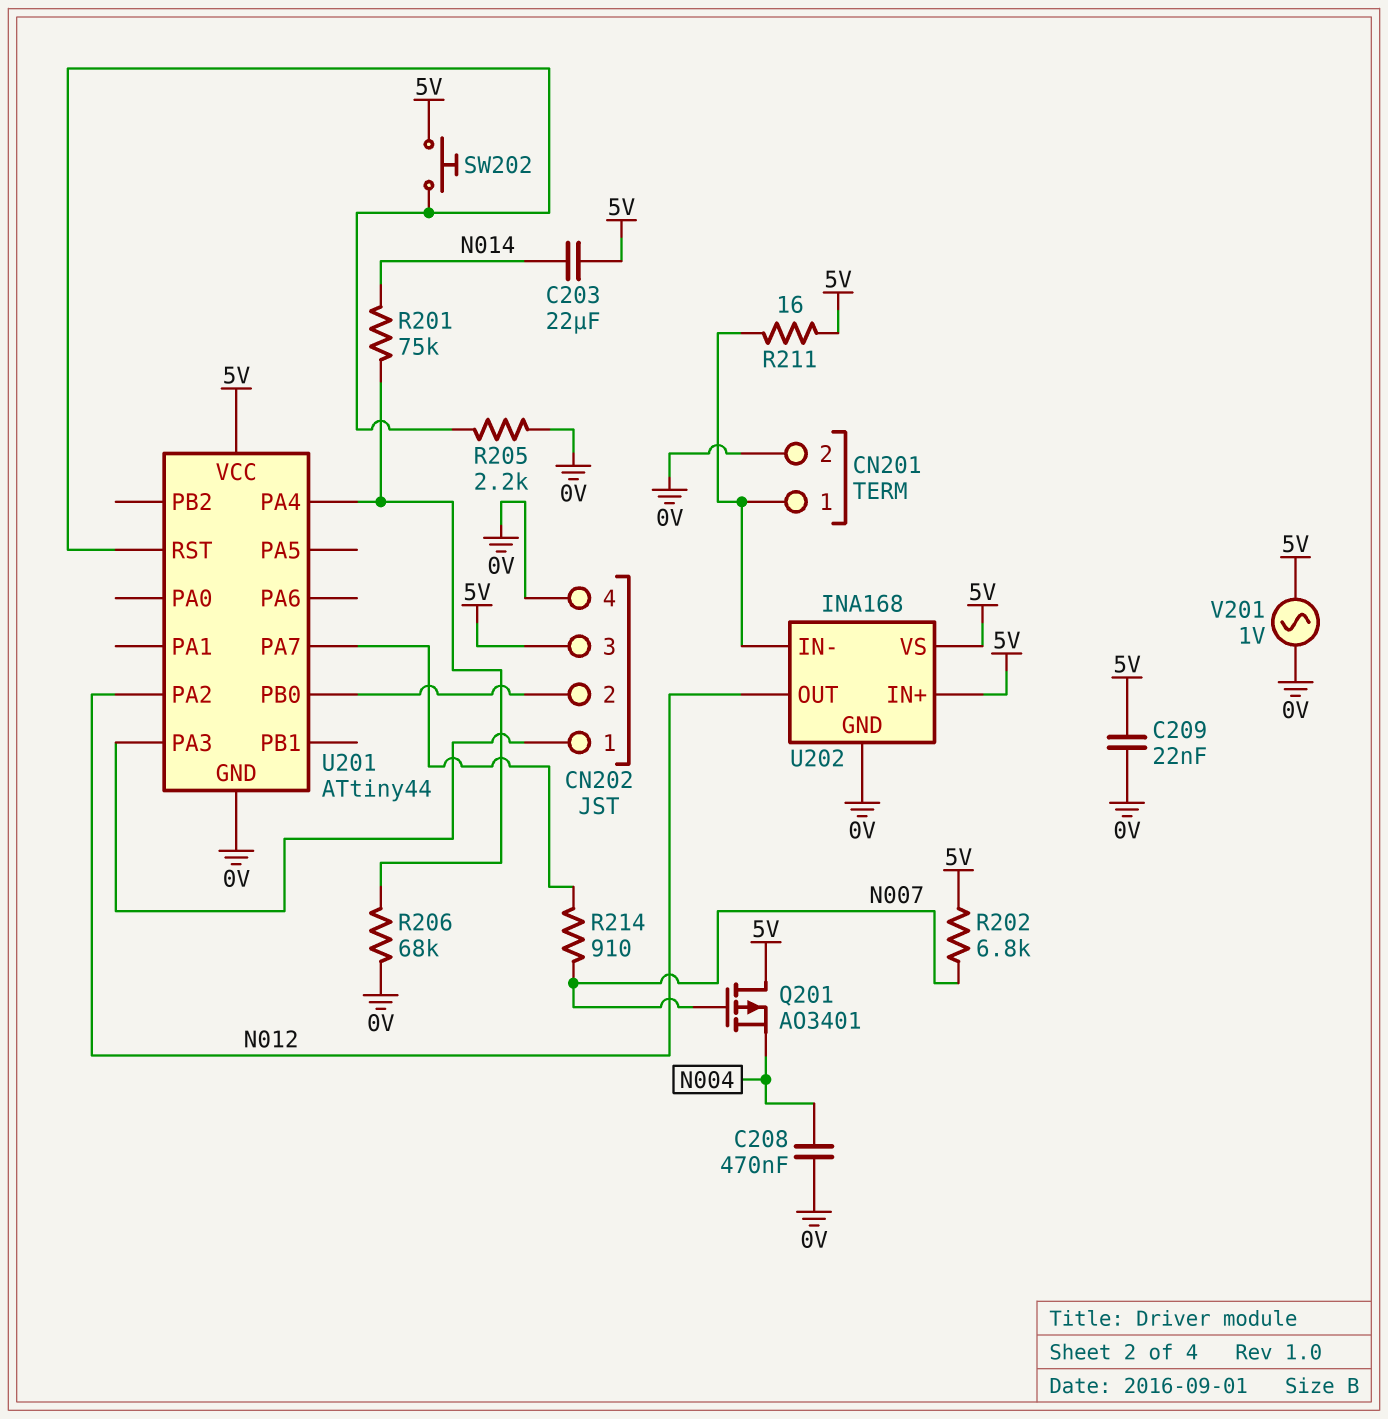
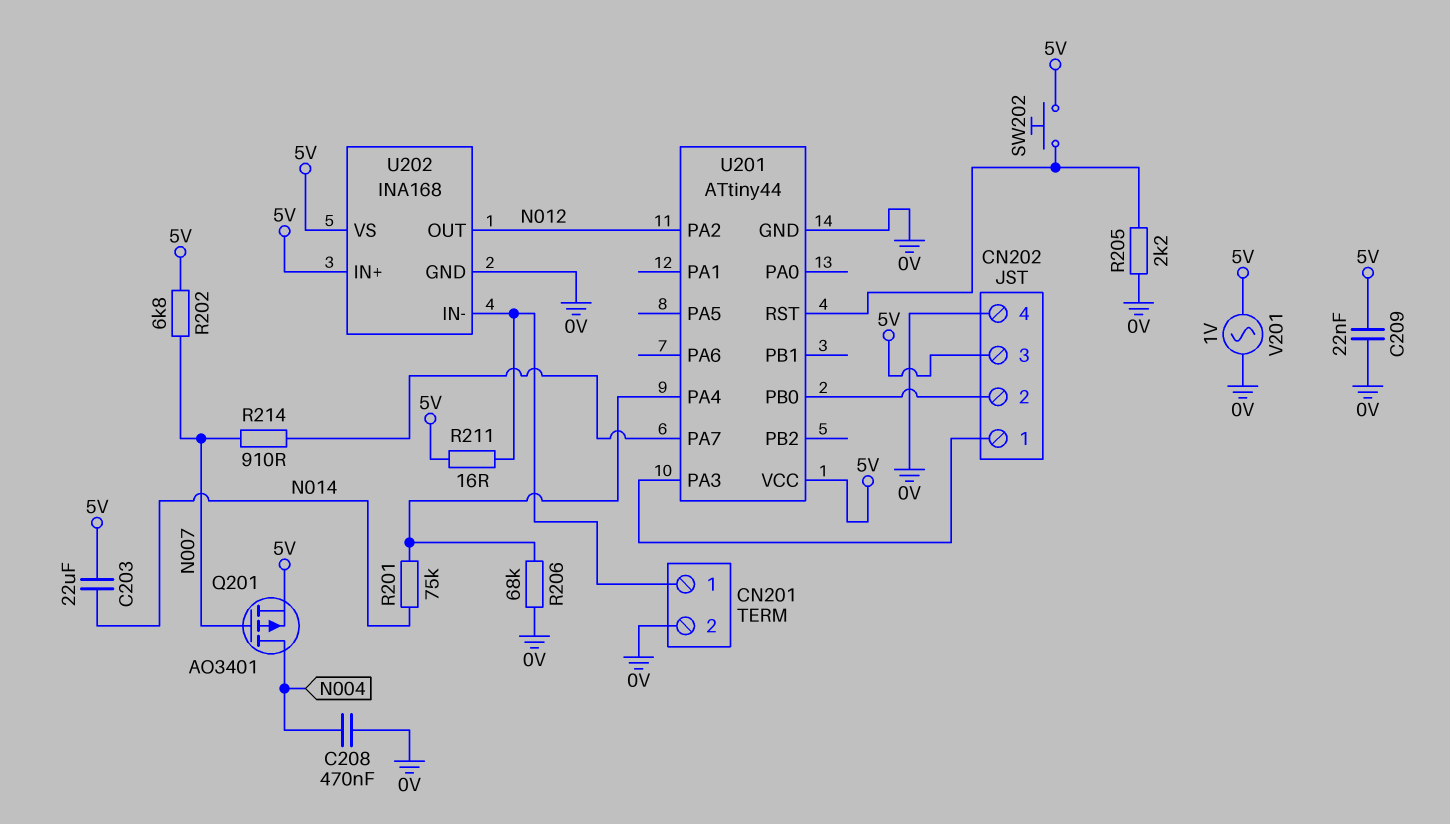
Q201: PMOS AO3401 (G N007, D 5V, S N004) -> PMOS AO3401 (G N007, D N004, S 5V)

